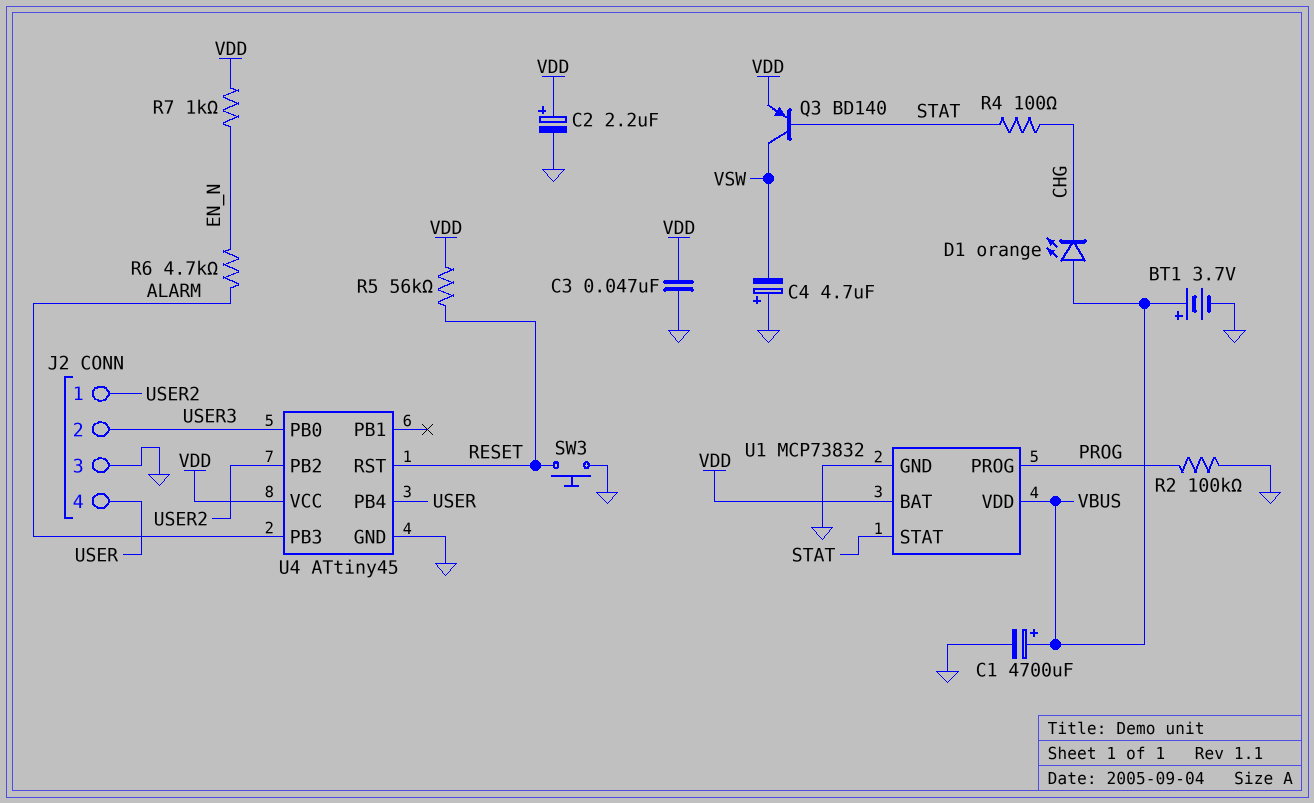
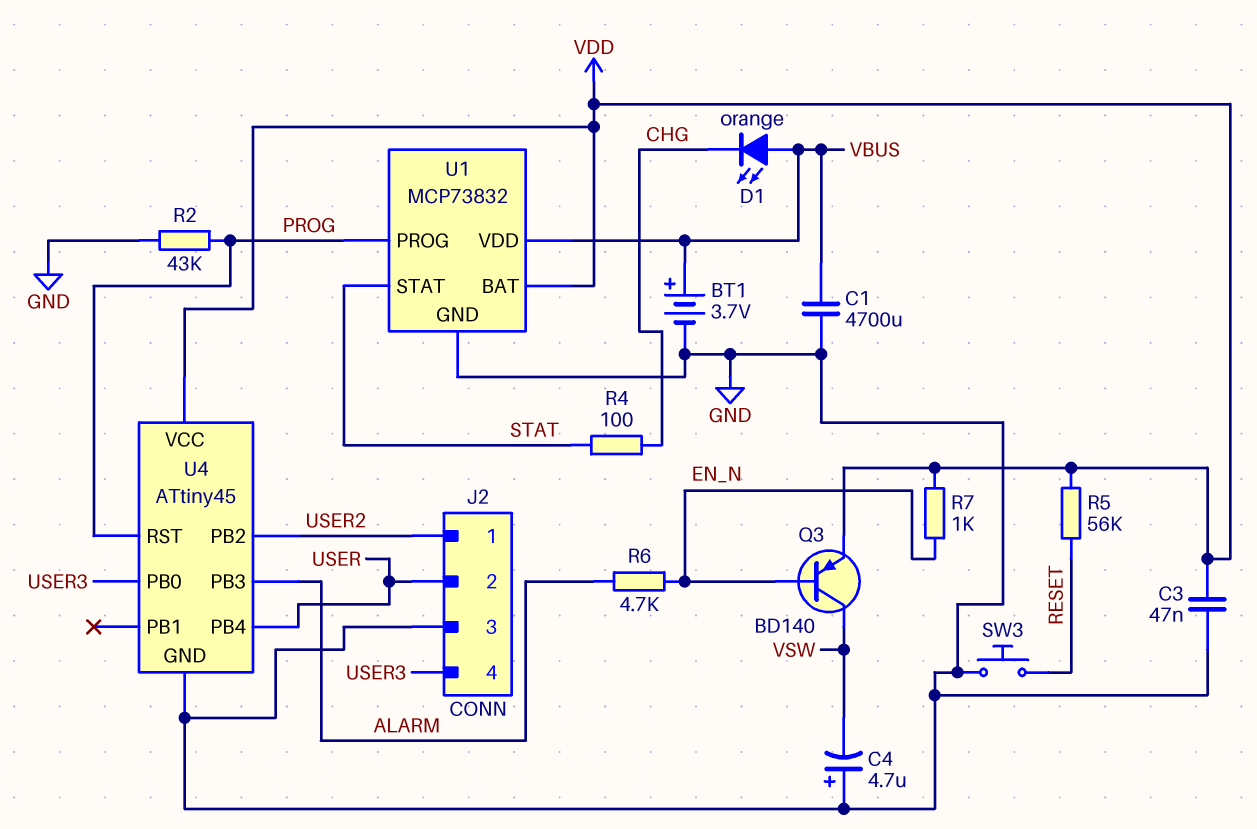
C1: 4700uF (plus VBUS, minus GND) -> 4700uF (GND, VBUS)
C2: 2.2uF (plus VDD, minus GND) -> none
J2 pin 2: USER3 -> USER
J2 pin 4: USER -> USER3
Q3: PNP BD140 (B STAT, C VSW, E VDD) -> PNP BD140 (B EN_N, C VSW, E VDD)
R2: 100k (GND, PROG) -> 43k (GND, PROG)
U4 pin RST: RESET -> PROG

